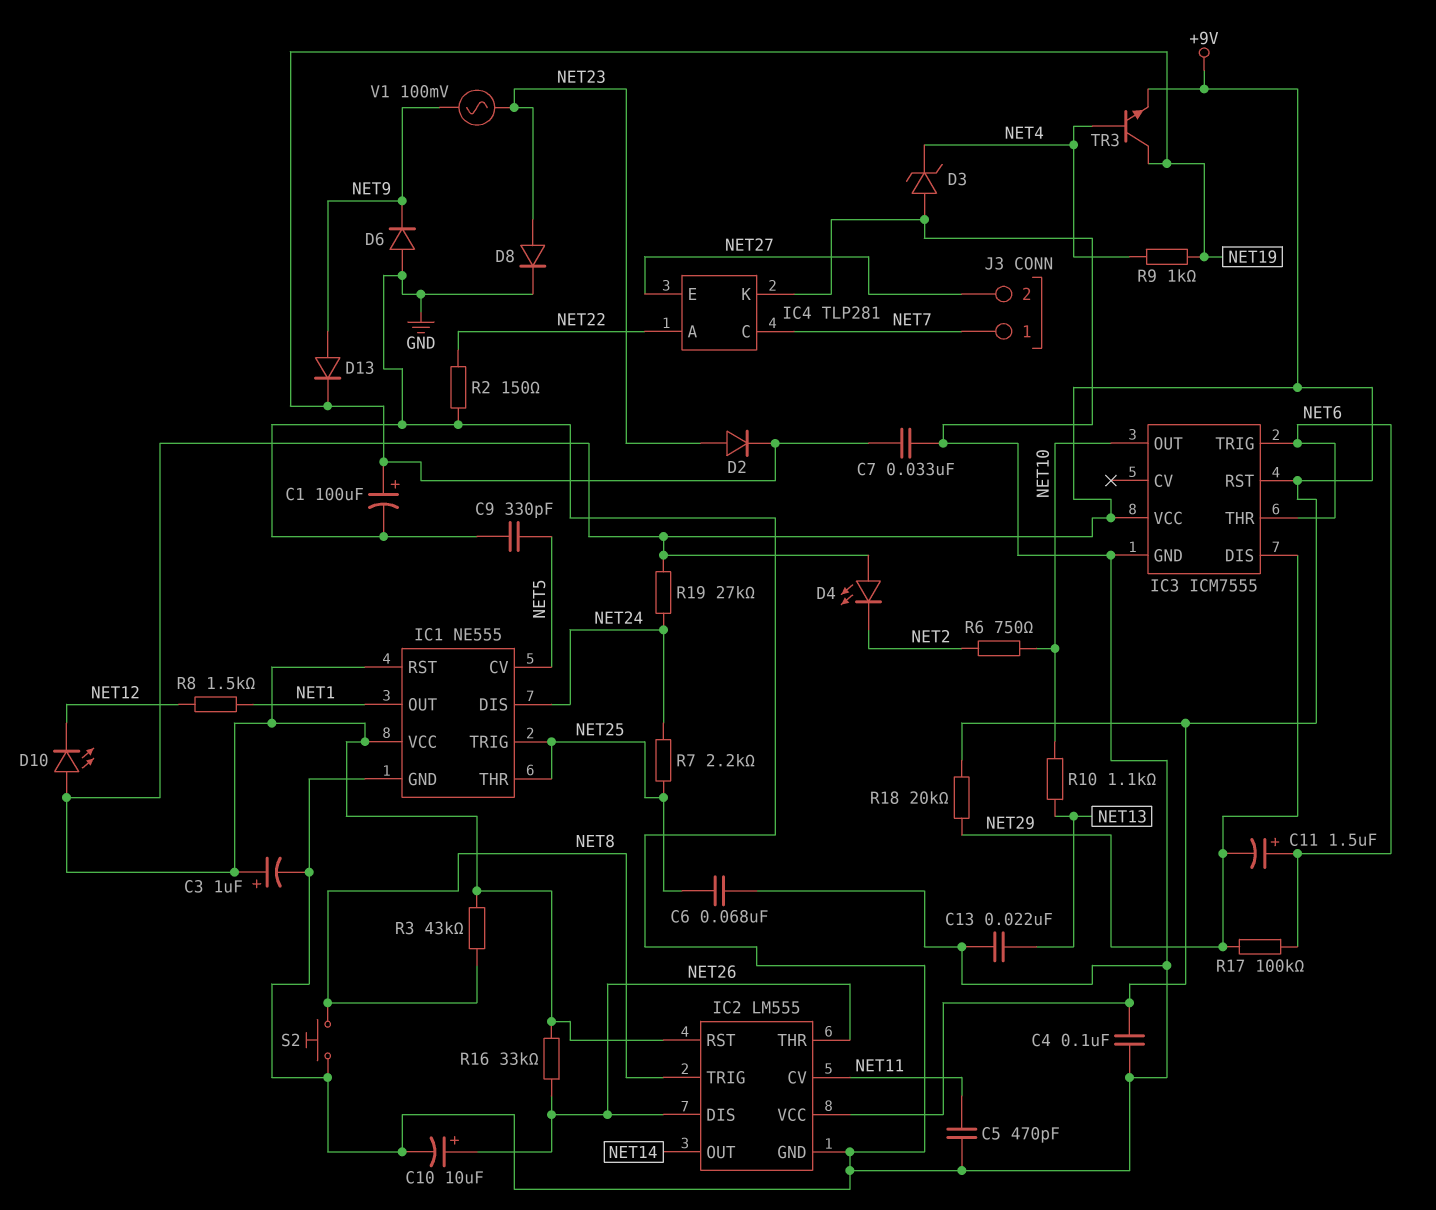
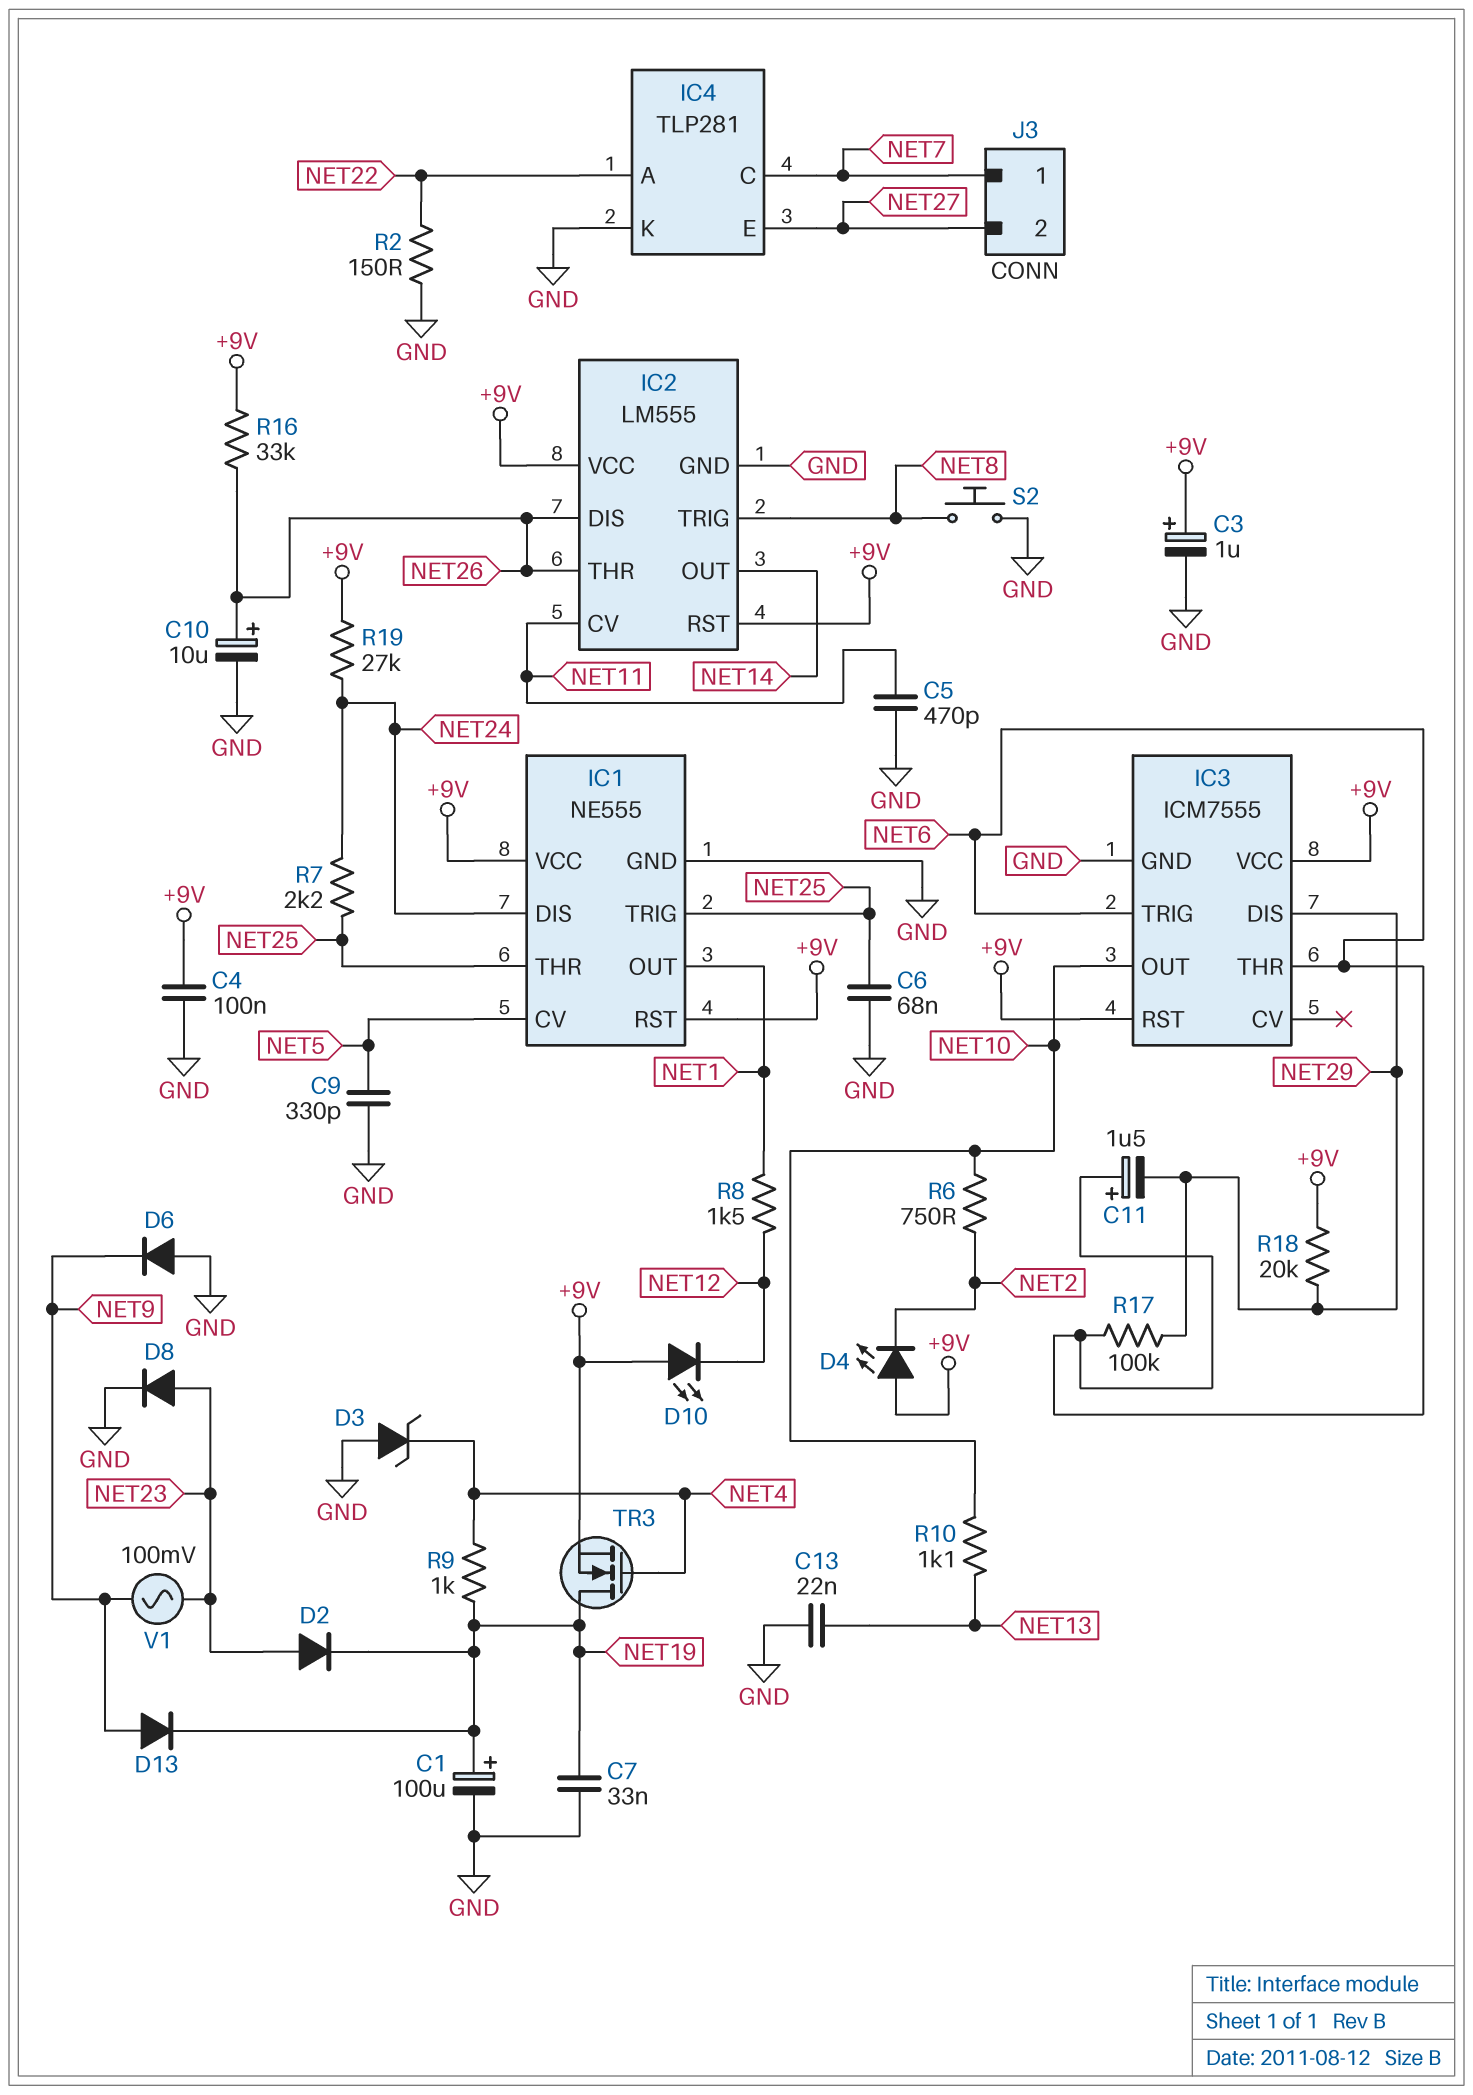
R3: 43k (+9V, NET8) -> none
TR3: NPN (B NET4, C NET19, E +9V) -> NMOS (G NET4, D NET19, S +9V)

